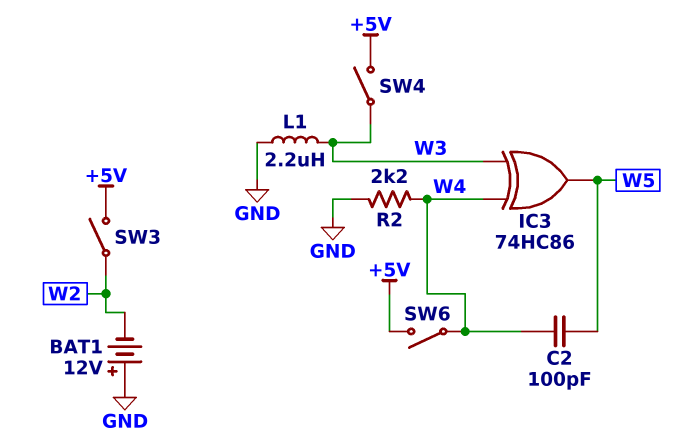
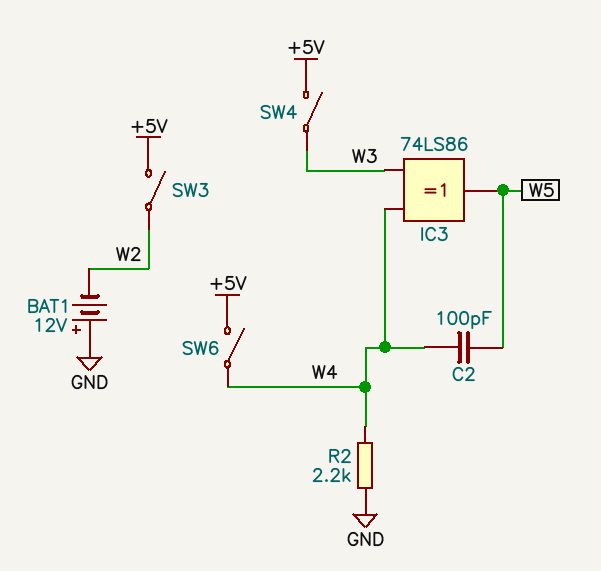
IC3: XOR 74HC86 (in W3, in W4, out W5) -> XOR 74LS86 (in W3, in W4, out W5)
L1: 2.2uH (GND, W3) -> none

